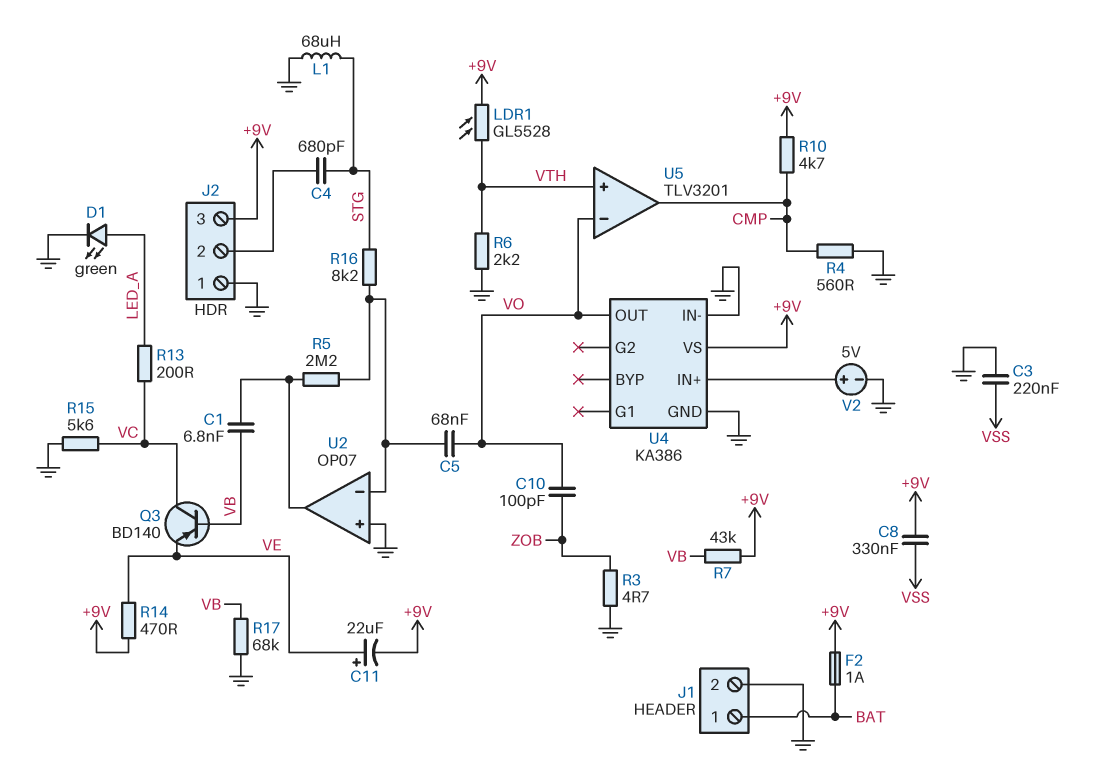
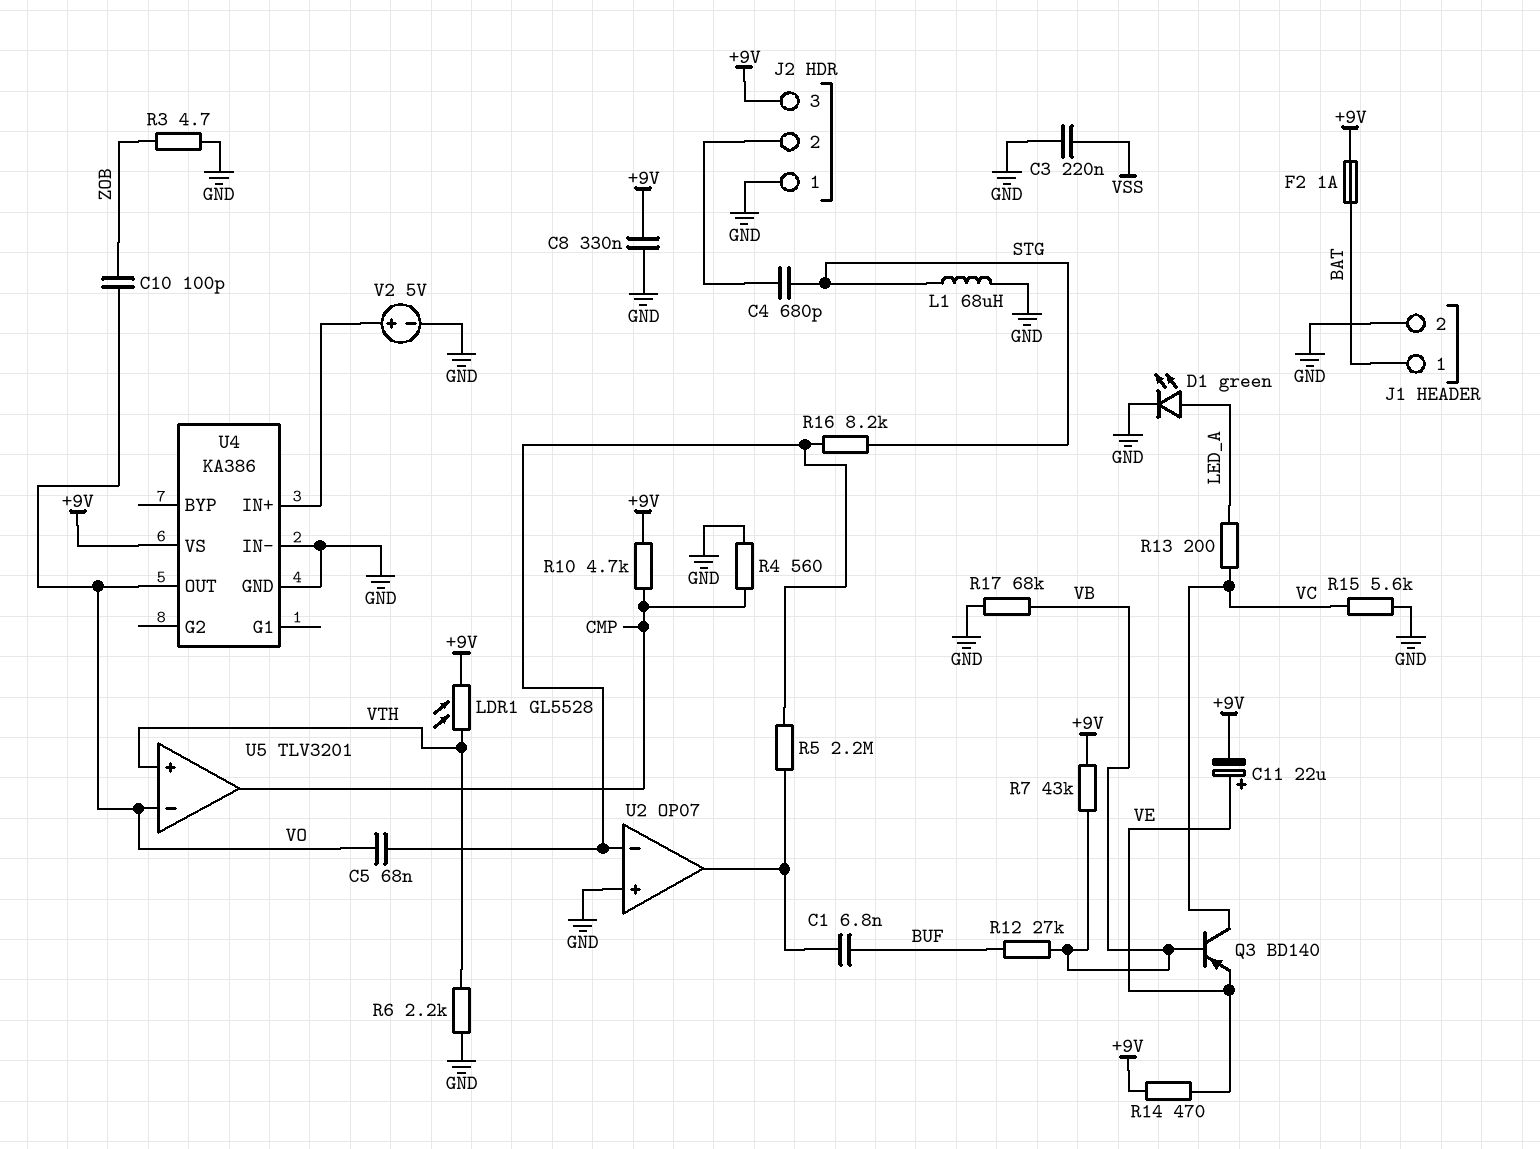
C1: 6.8nF (U2/out, VB) -> 6.8nF (BUF, U2/out)
C8: 330nF (+9V, VSS) -> 330nF (+9V, GND)
R12: none -> 27k (BUF, VB)

